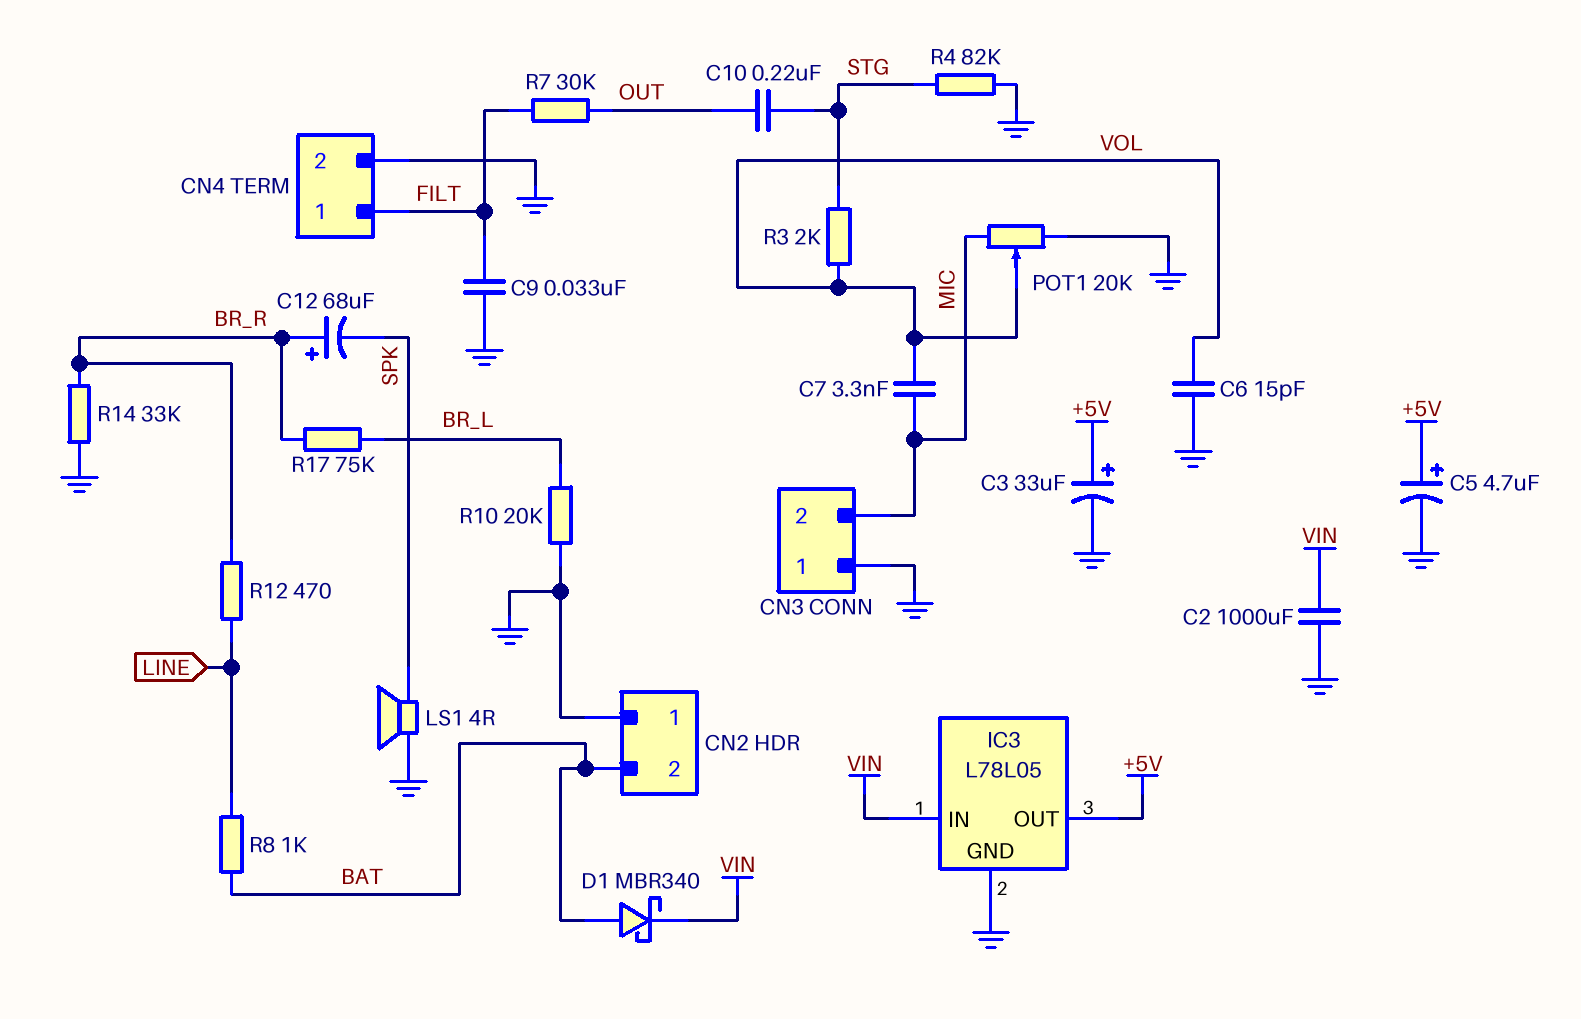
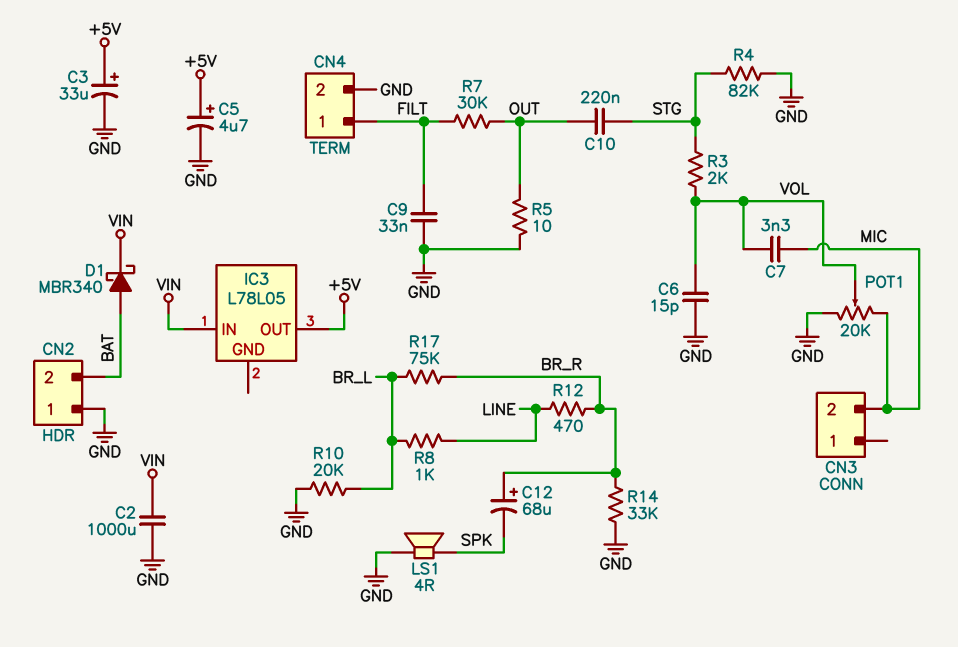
CN3 pin 1: GND -> none
IC3 pin GND: GND -> none
R5: none -> 10 (GND, OUT)
R8: 1k (BAT, LINE) -> 1k (BR_L, LINE)

